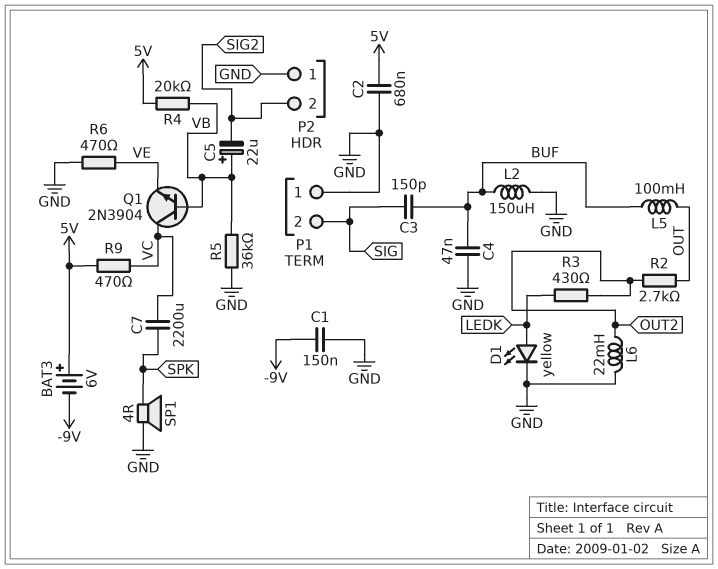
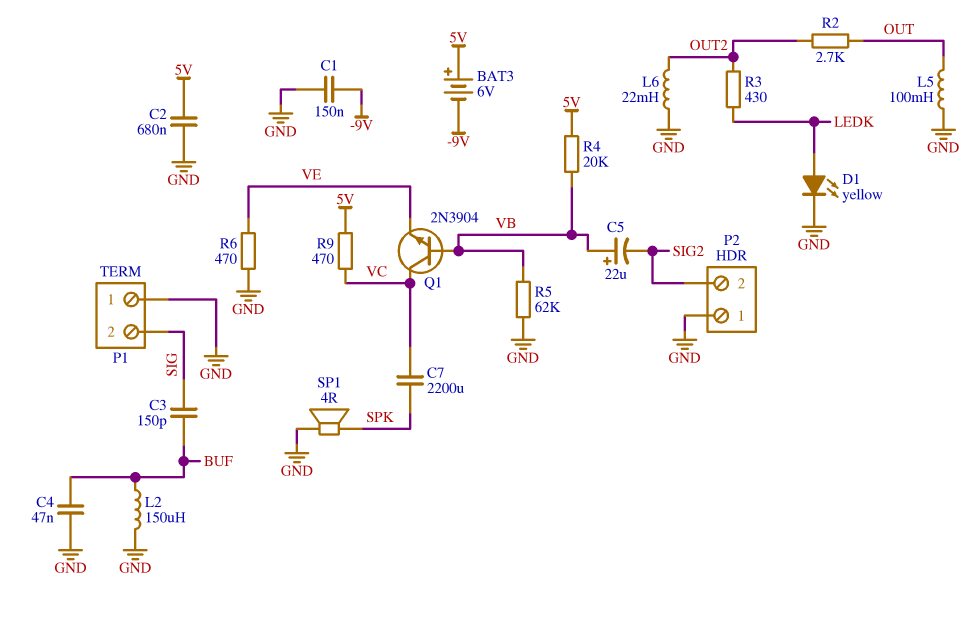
L5: 100mH (BUF, OUT) -> 100mH (GND, OUT)
R5: 36k (GND, VB) -> 62k (GND, VB)

